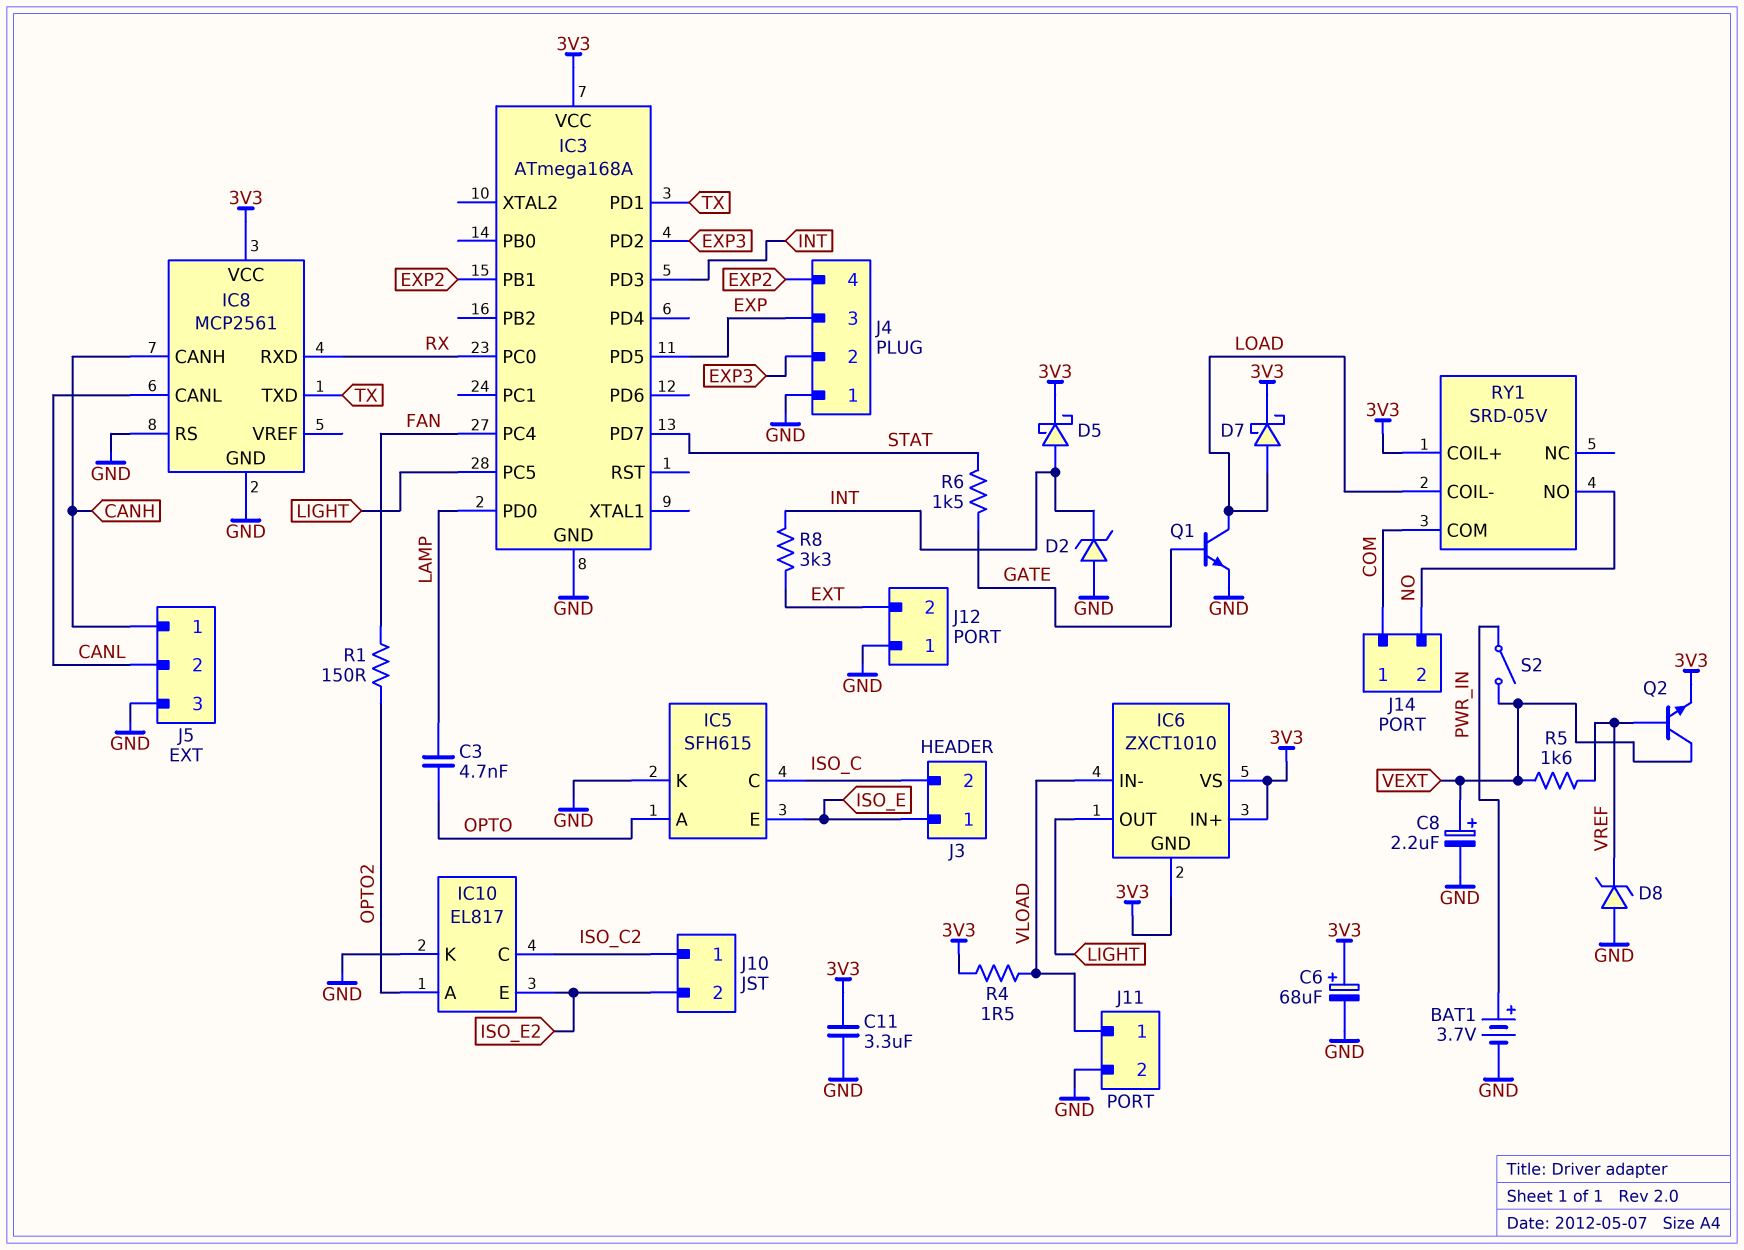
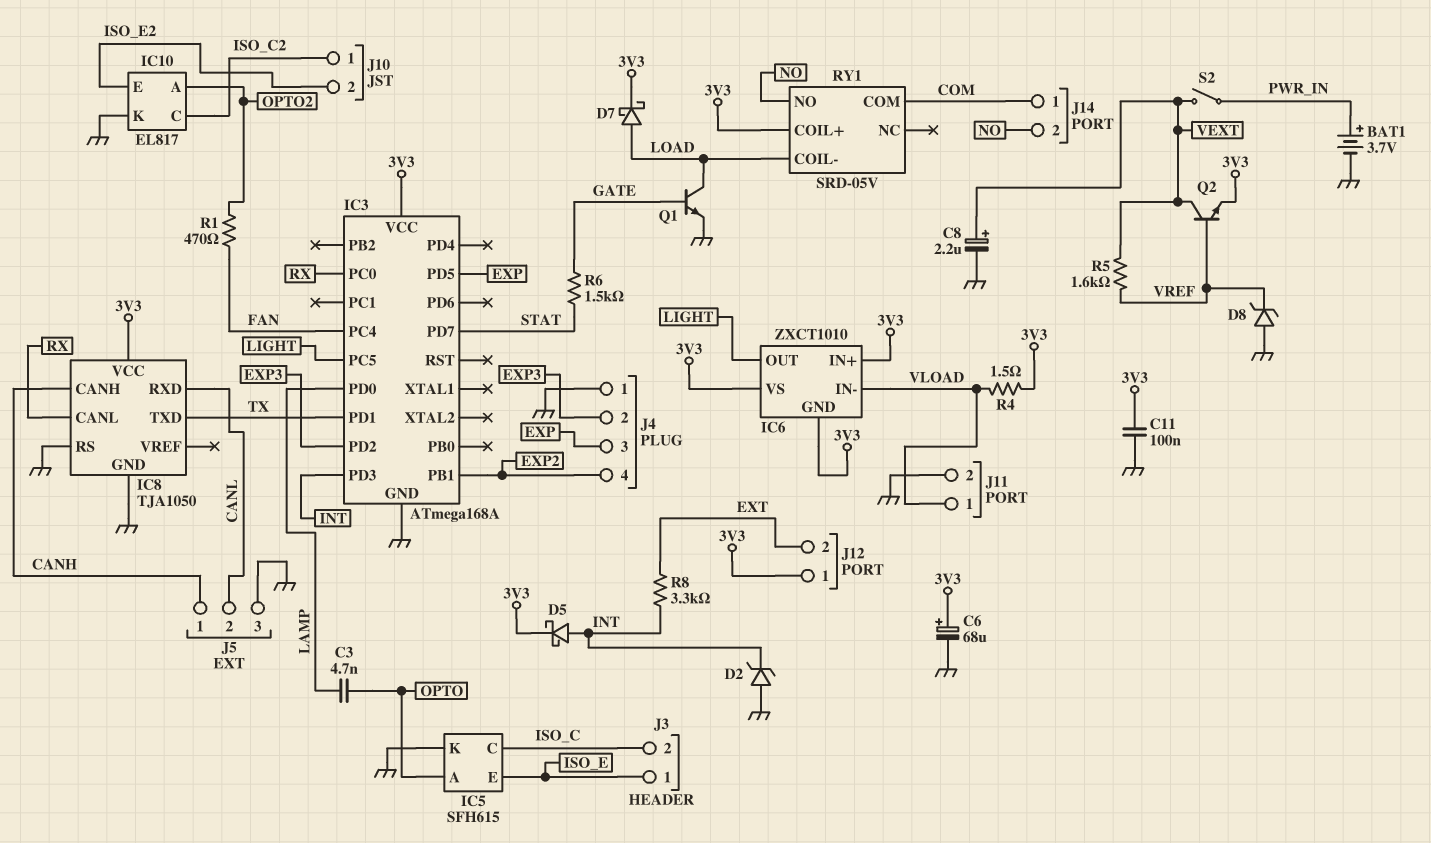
C11: 3.3uF (3V3, GND) -> 100nF (3V3, GND)
IC8: MCP2561 -> TJA1050
IC8 pin CANL: CANL -> RX
IC8 pin RXD: RX -> CANL
J12 pin 1: GND -> 3V3
R1: 150 (FAN, OPTO2) -> 470 (FAN, OPTO2)

